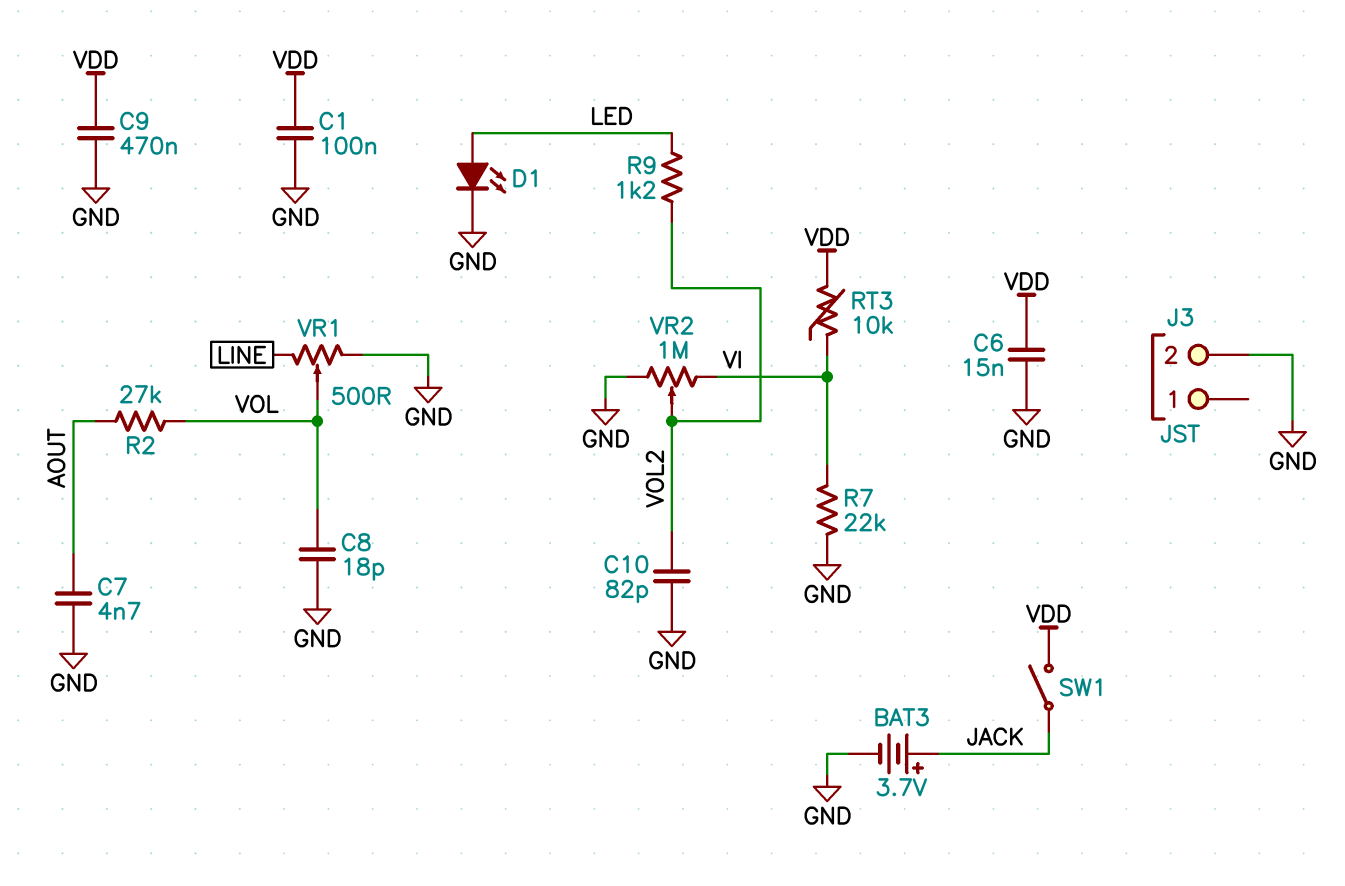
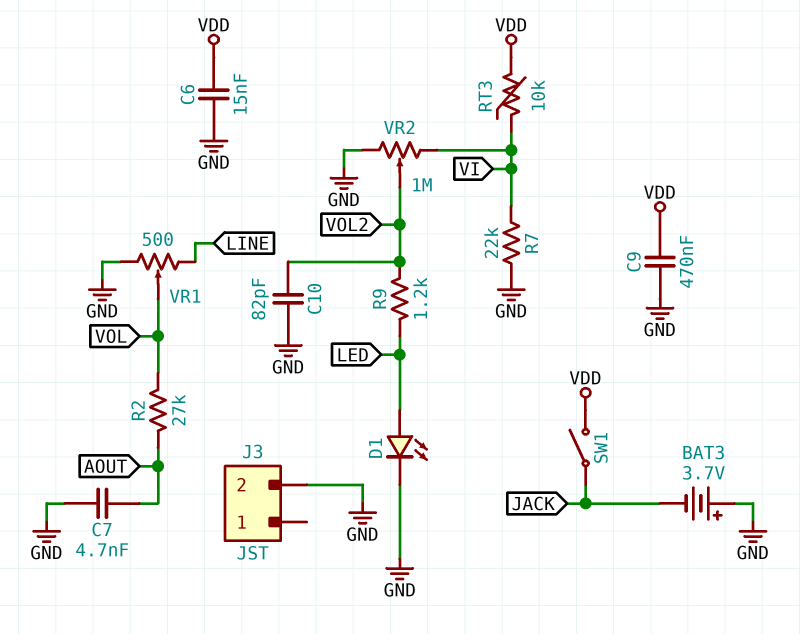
BAT3: 3.7V (plus JACK, minus GND) -> 3.7V (plus GND, minus JACK)
C1: 100nF (GND, VDD) -> none
C8: 18pF (GND, VOL) -> none

